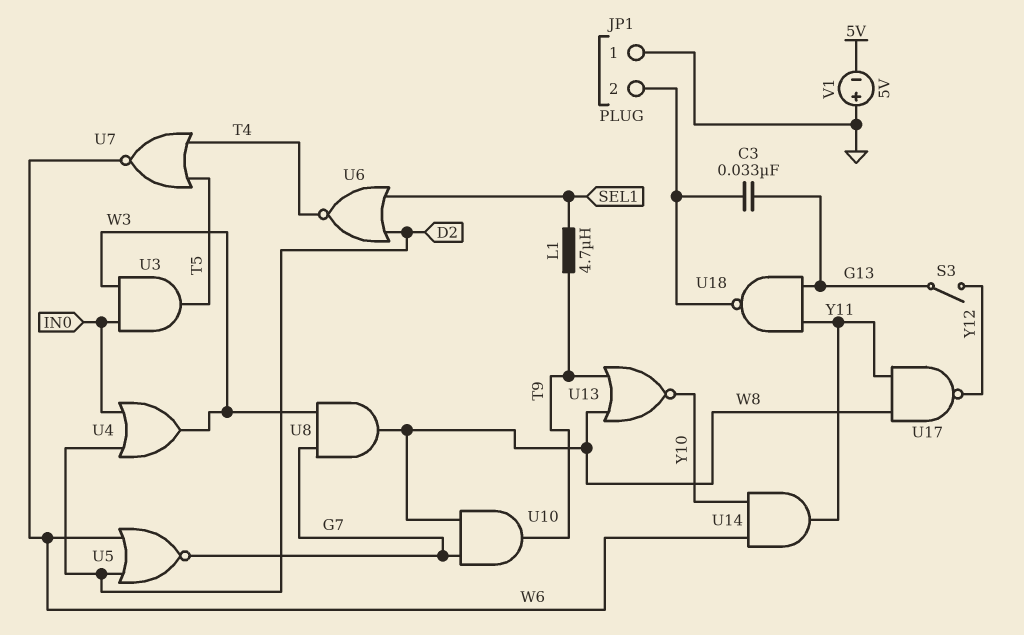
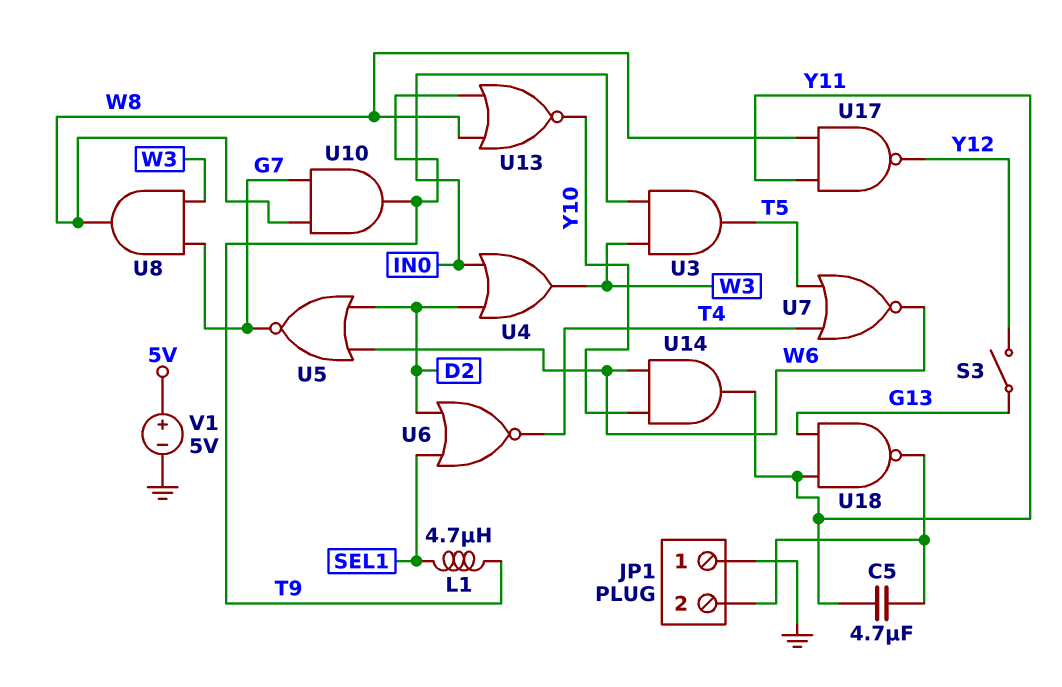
C3: 33nF (G13, JP1/2) -> none
C5: none -> 4.7uF (JP1/2, Y11)
V1: 5V (plus GND, minus 5V) -> 5V (plus 5V, minus GND)

